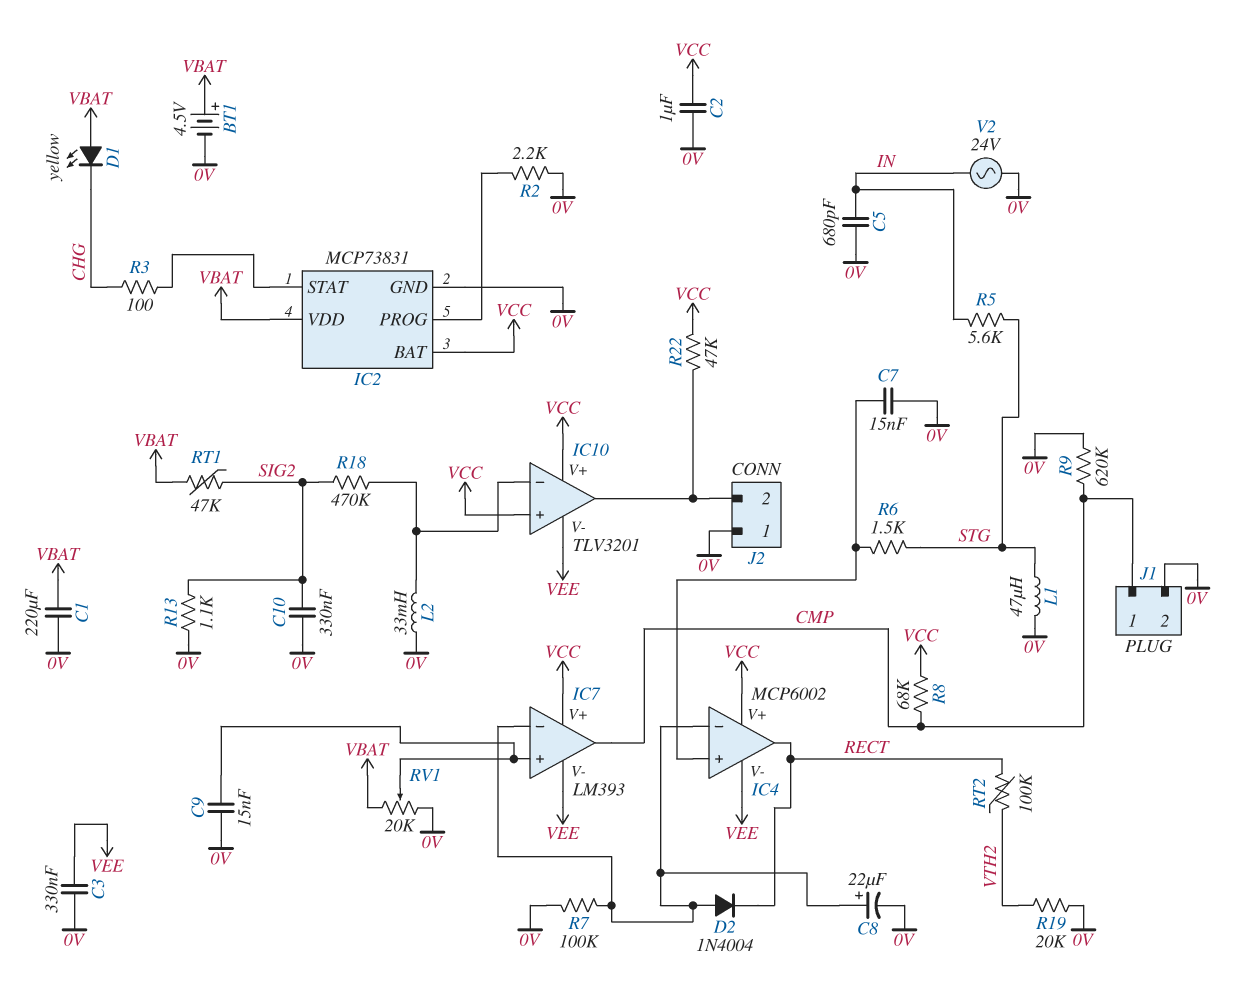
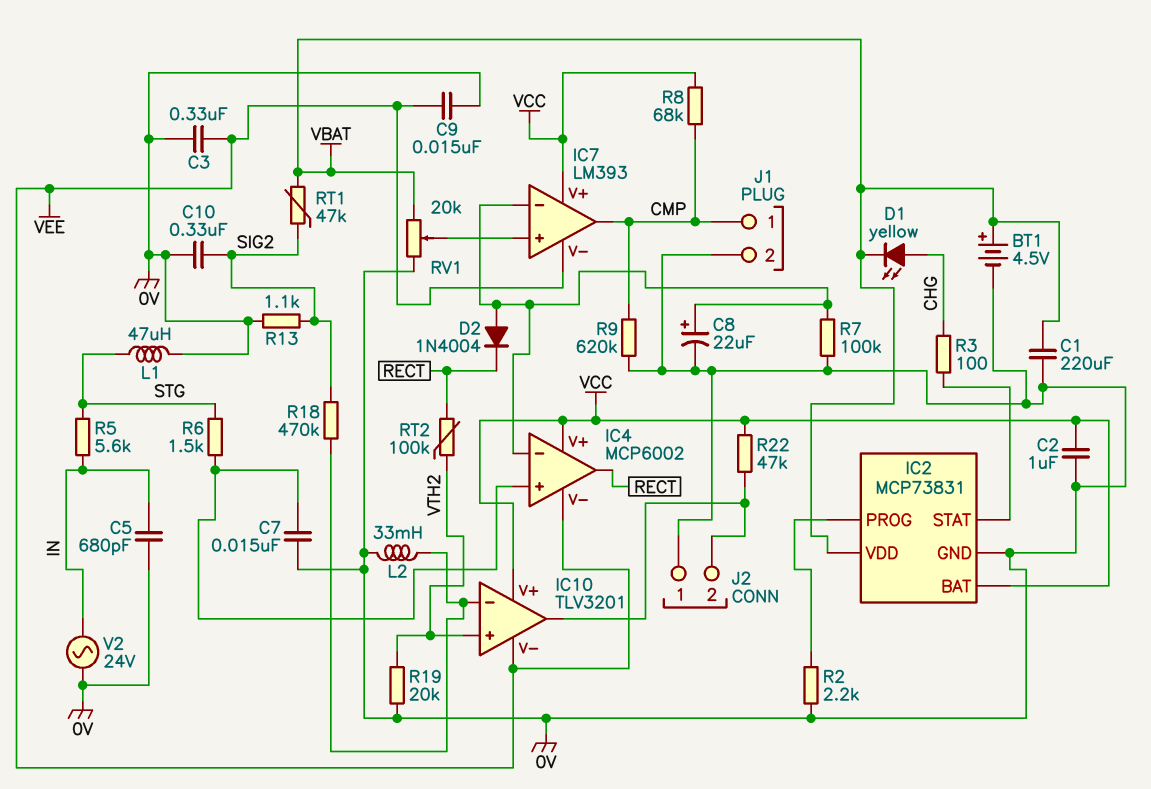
C9: 15nF (0V, IC7/in+) -> 15nF (0V, VEE)
D1: LED yellow (A VBAT, K CHG) -> LED yellow (A CHG, K VBAT)
IC10 pin in+: VCC -> VTH2

